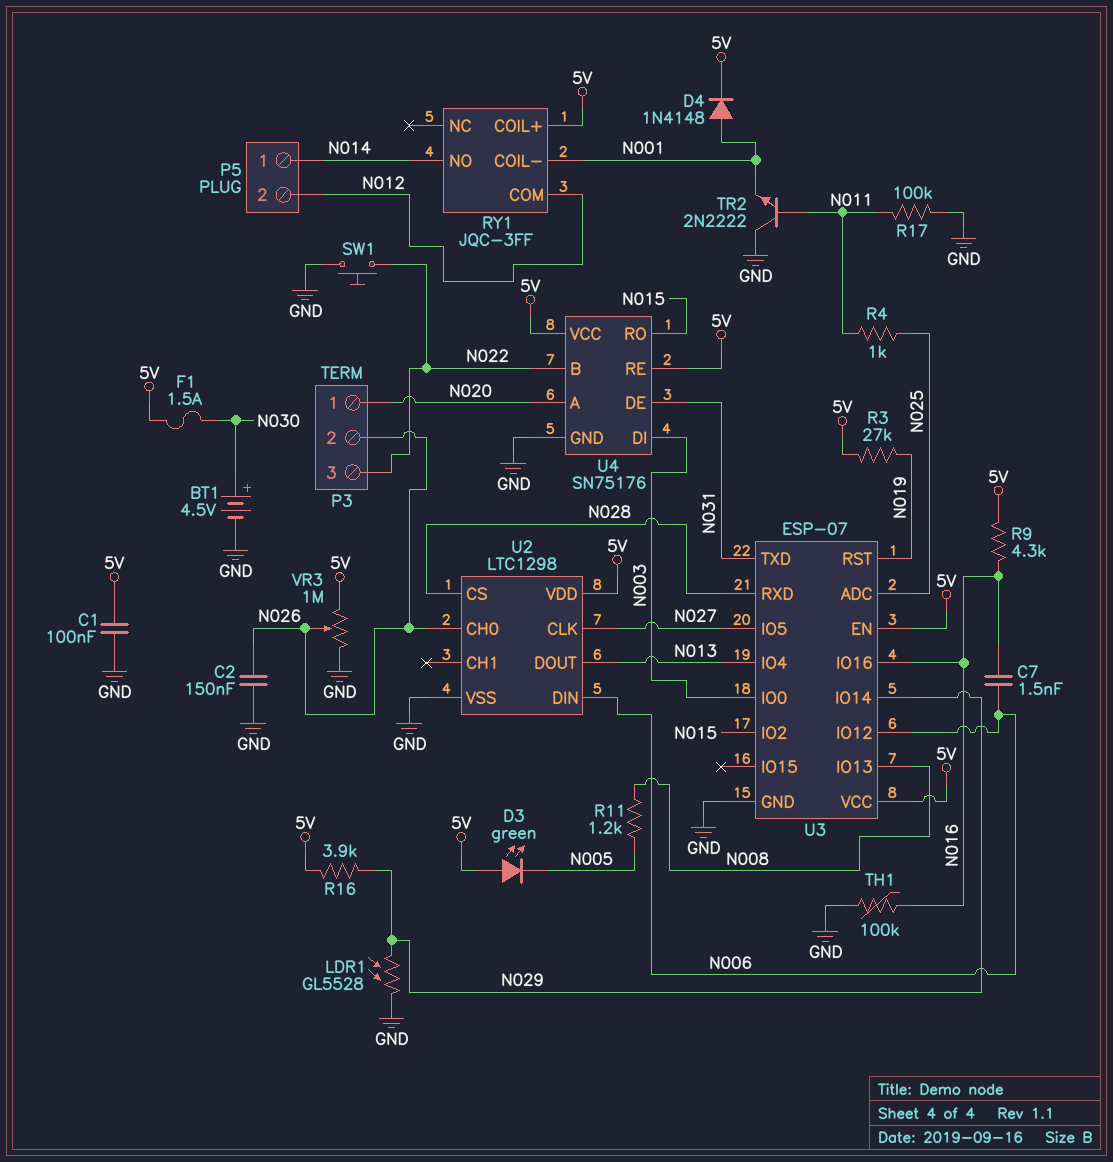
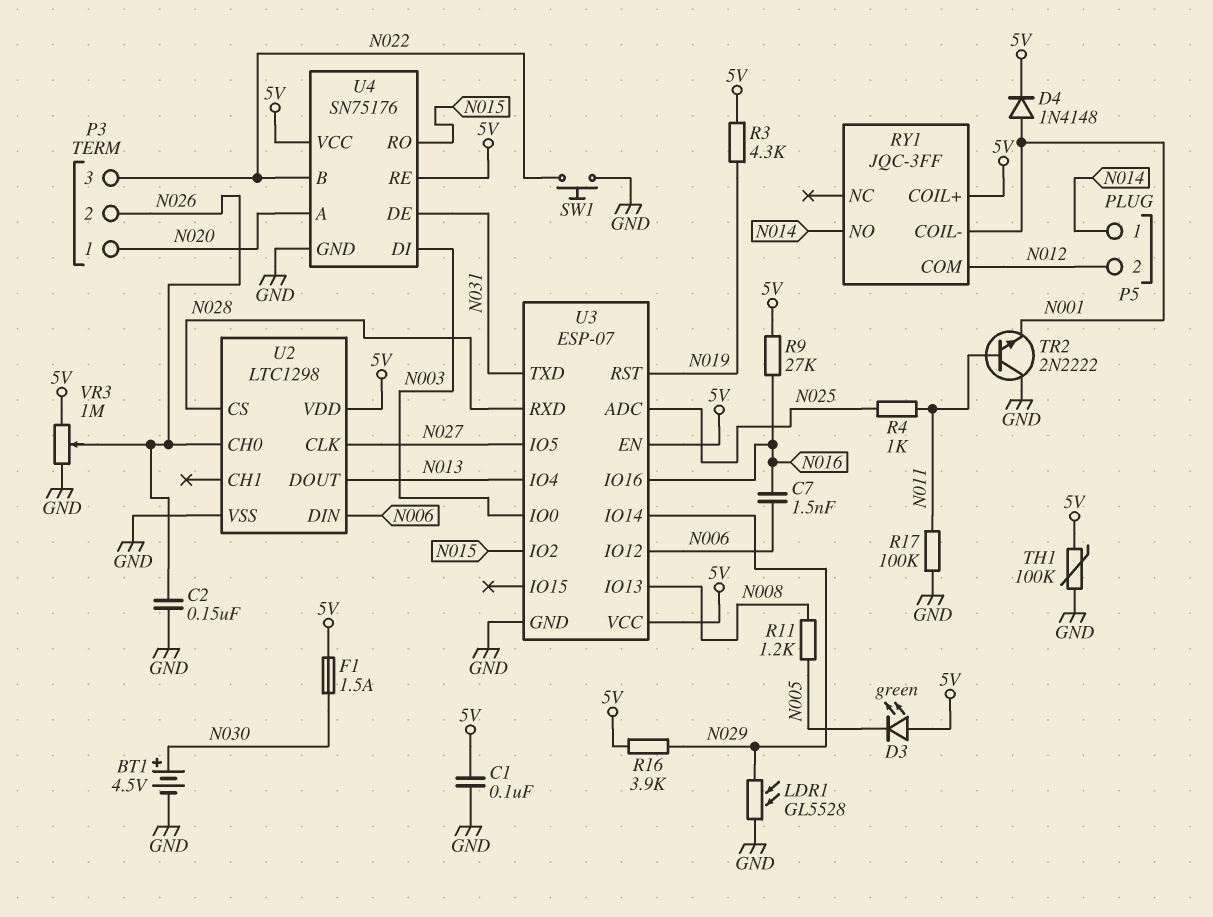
R3: 27k (5V, N019) -> 4.3k (5V, N019)
R9: 4.3k (5V, N016) -> 27k (5V, N016)
TH1: 100k (GND, N016) -> 100k (5V, GND)

